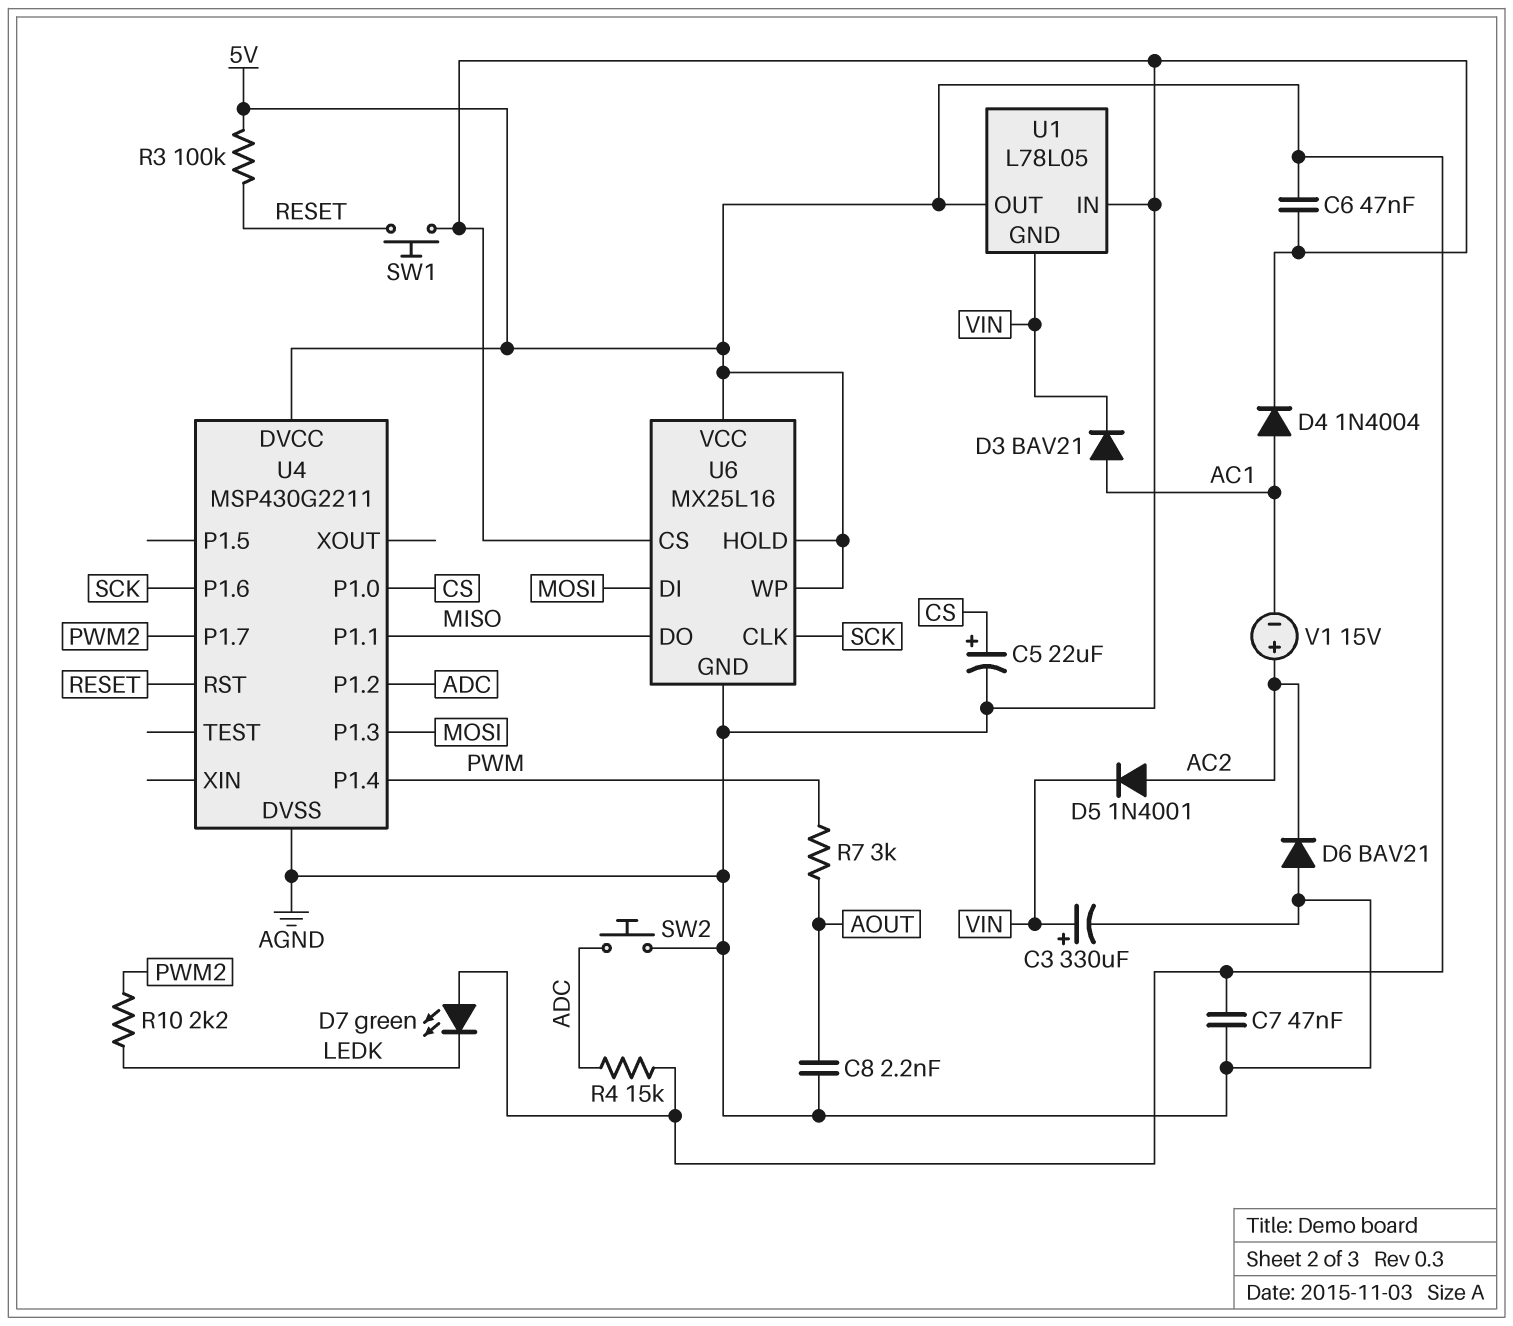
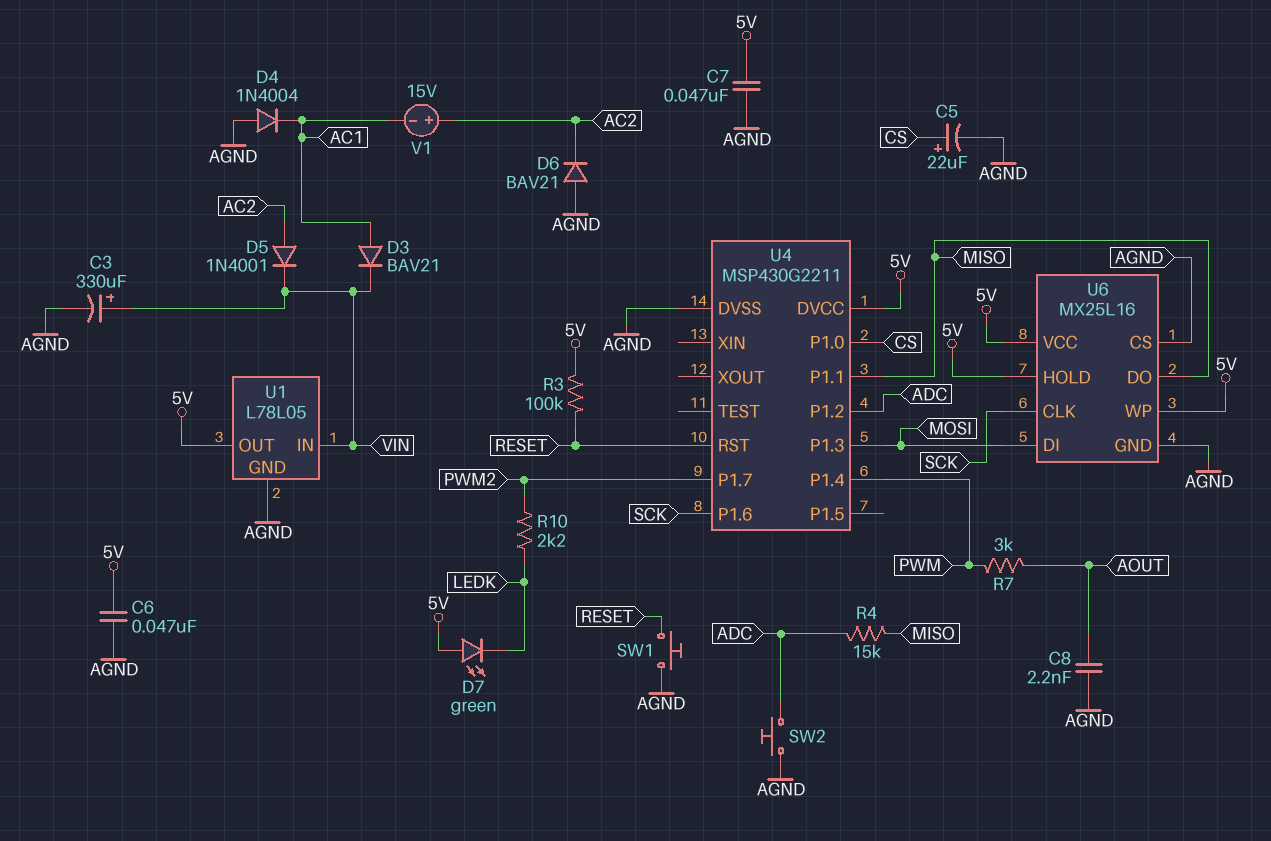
D4: diode 1N4004 (A AC1, K AGND) -> diode 1N4004 (A AGND, K AC1)
R4: 15k (5V, ADC) -> 15k (ADC, MISO)
U1 pin GND: VIN -> AGND
U1 pin IN: AGND -> VIN

